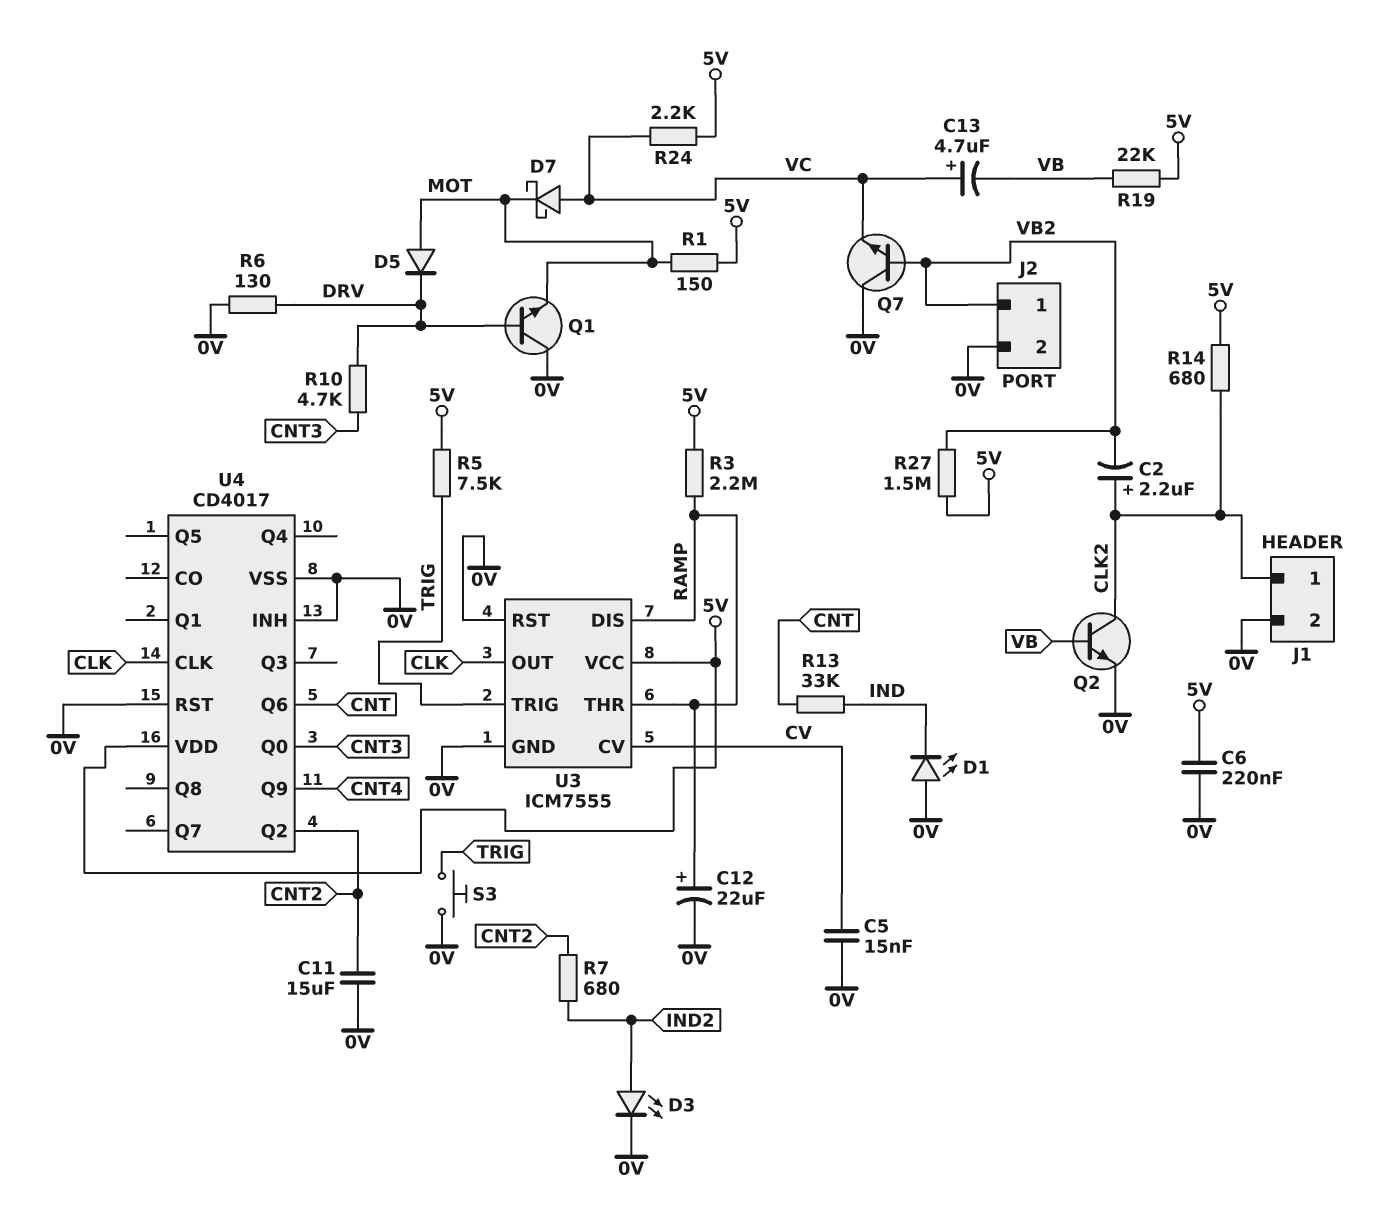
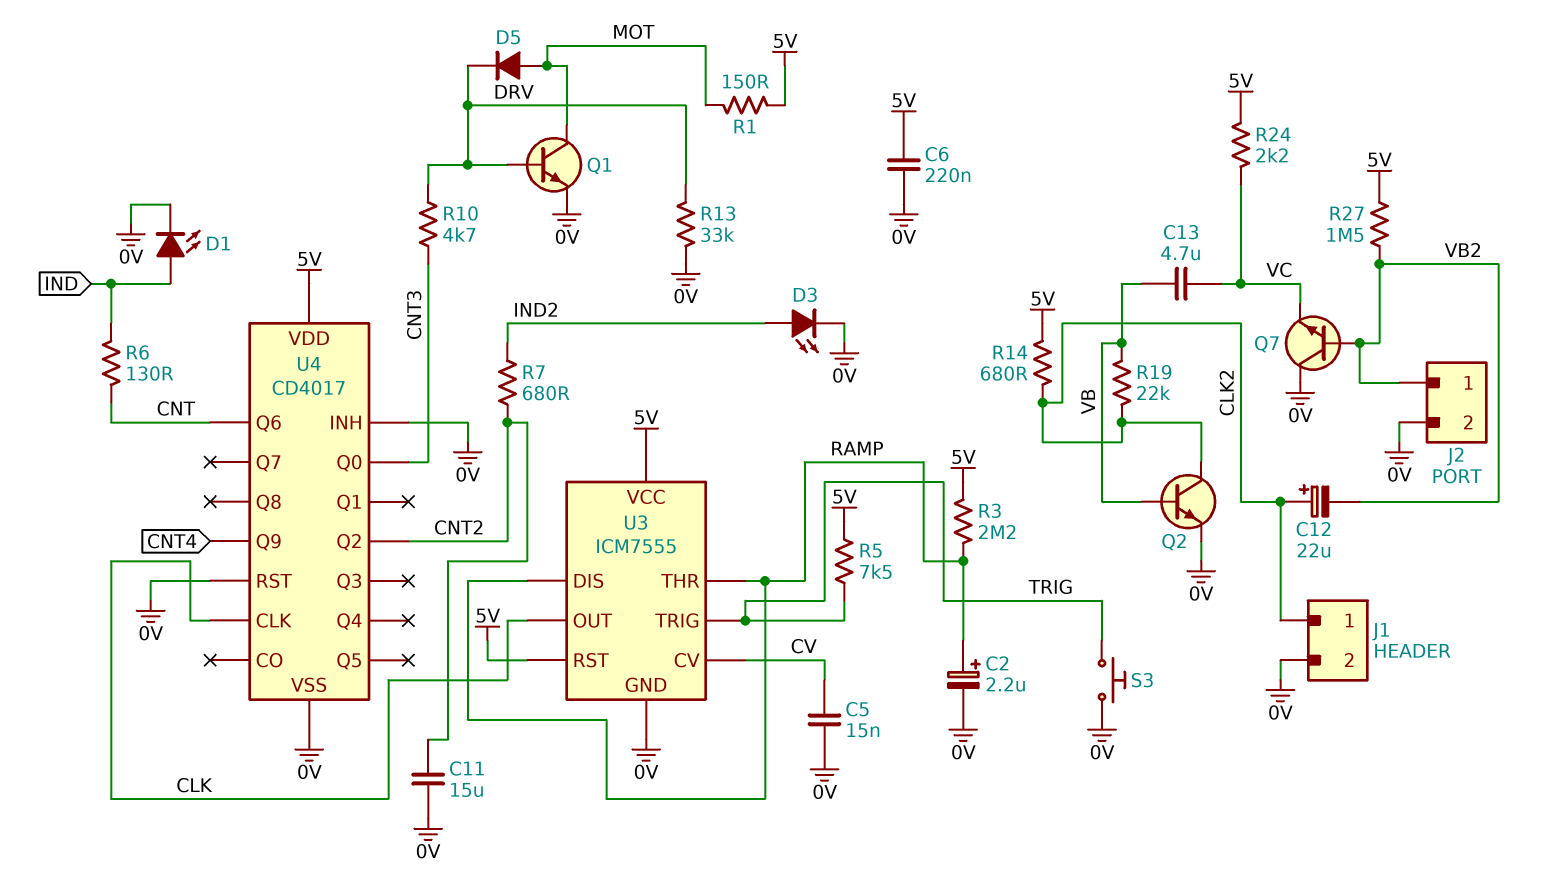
C2: 2.2uF (plus CLK2, minus VB2) -> 2.2uF (plus RAMP, minus 0V)
C12: 22uF (plus RAMP, minus 0V) -> 22uF (plus CLK2, minus VB2)
C13: 4.7uF (plus VC, minus VB) -> 4.7uF (VB, VC)
D1: LED (A 0V, K IND) -> LED (A IND, K 0V)
D7: schottky (A VC, K MOT) -> none
Q1: NPN (B DRV, C 0V, E MOT) -> NPN (B DRV, C MOT, E 0V)
R6: 130 (0V, DRV) -> 130 (CNT, IND)
R13: 33k (CNT, IND) -> 33k (0V, DRV)
R19: 22k (5V, VB) -> 22k (CLK2, VB)
U3 pin RST: 0V -> 5V

